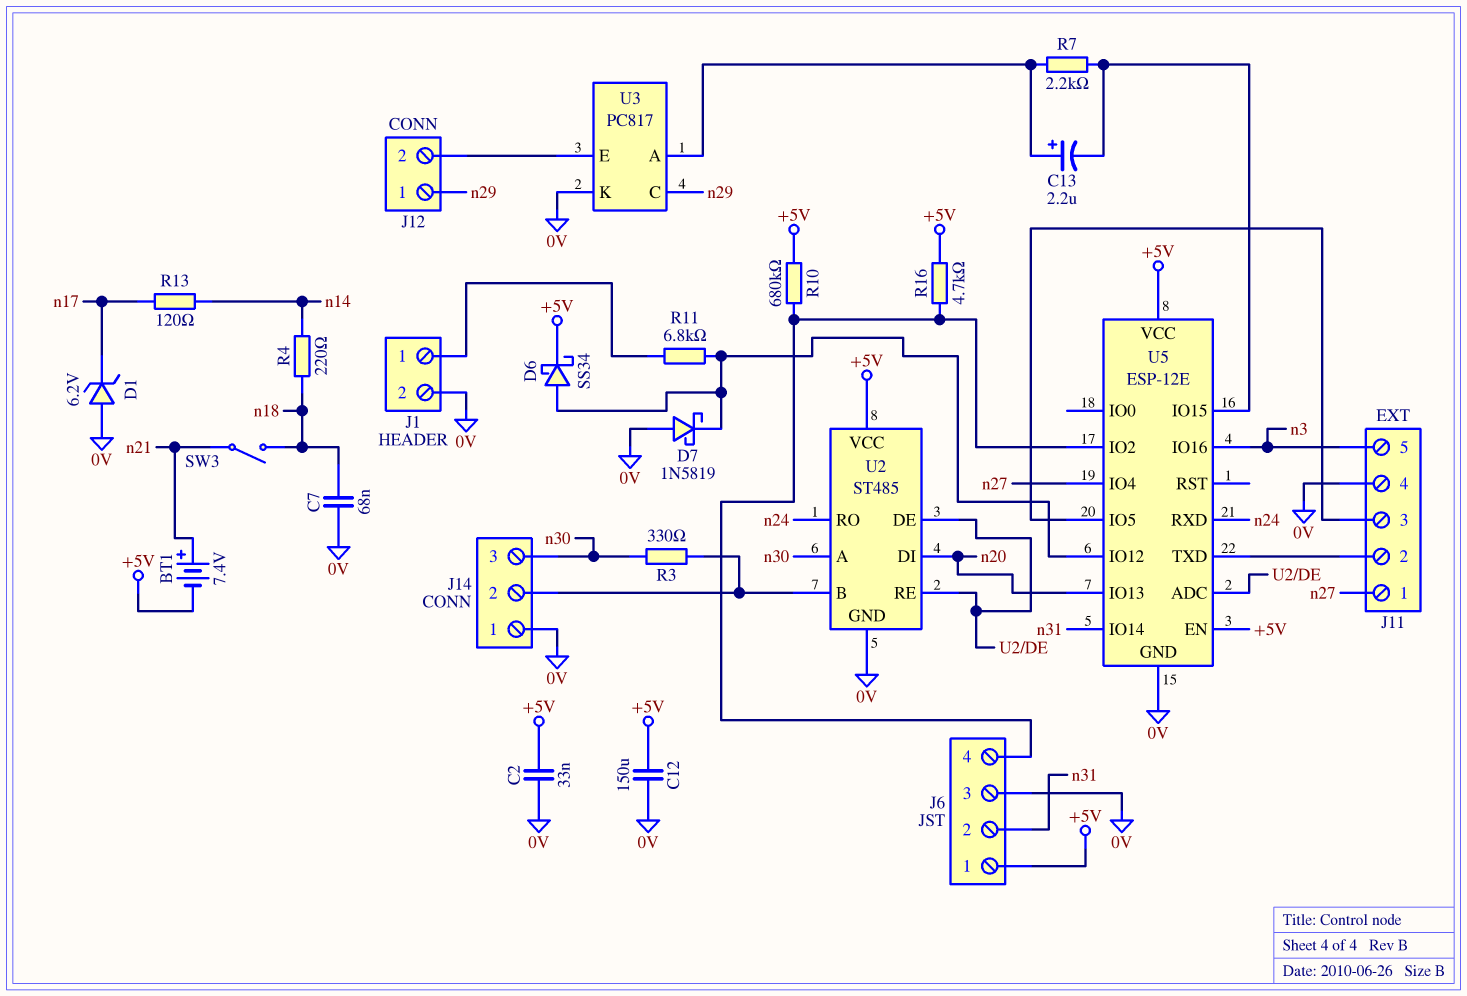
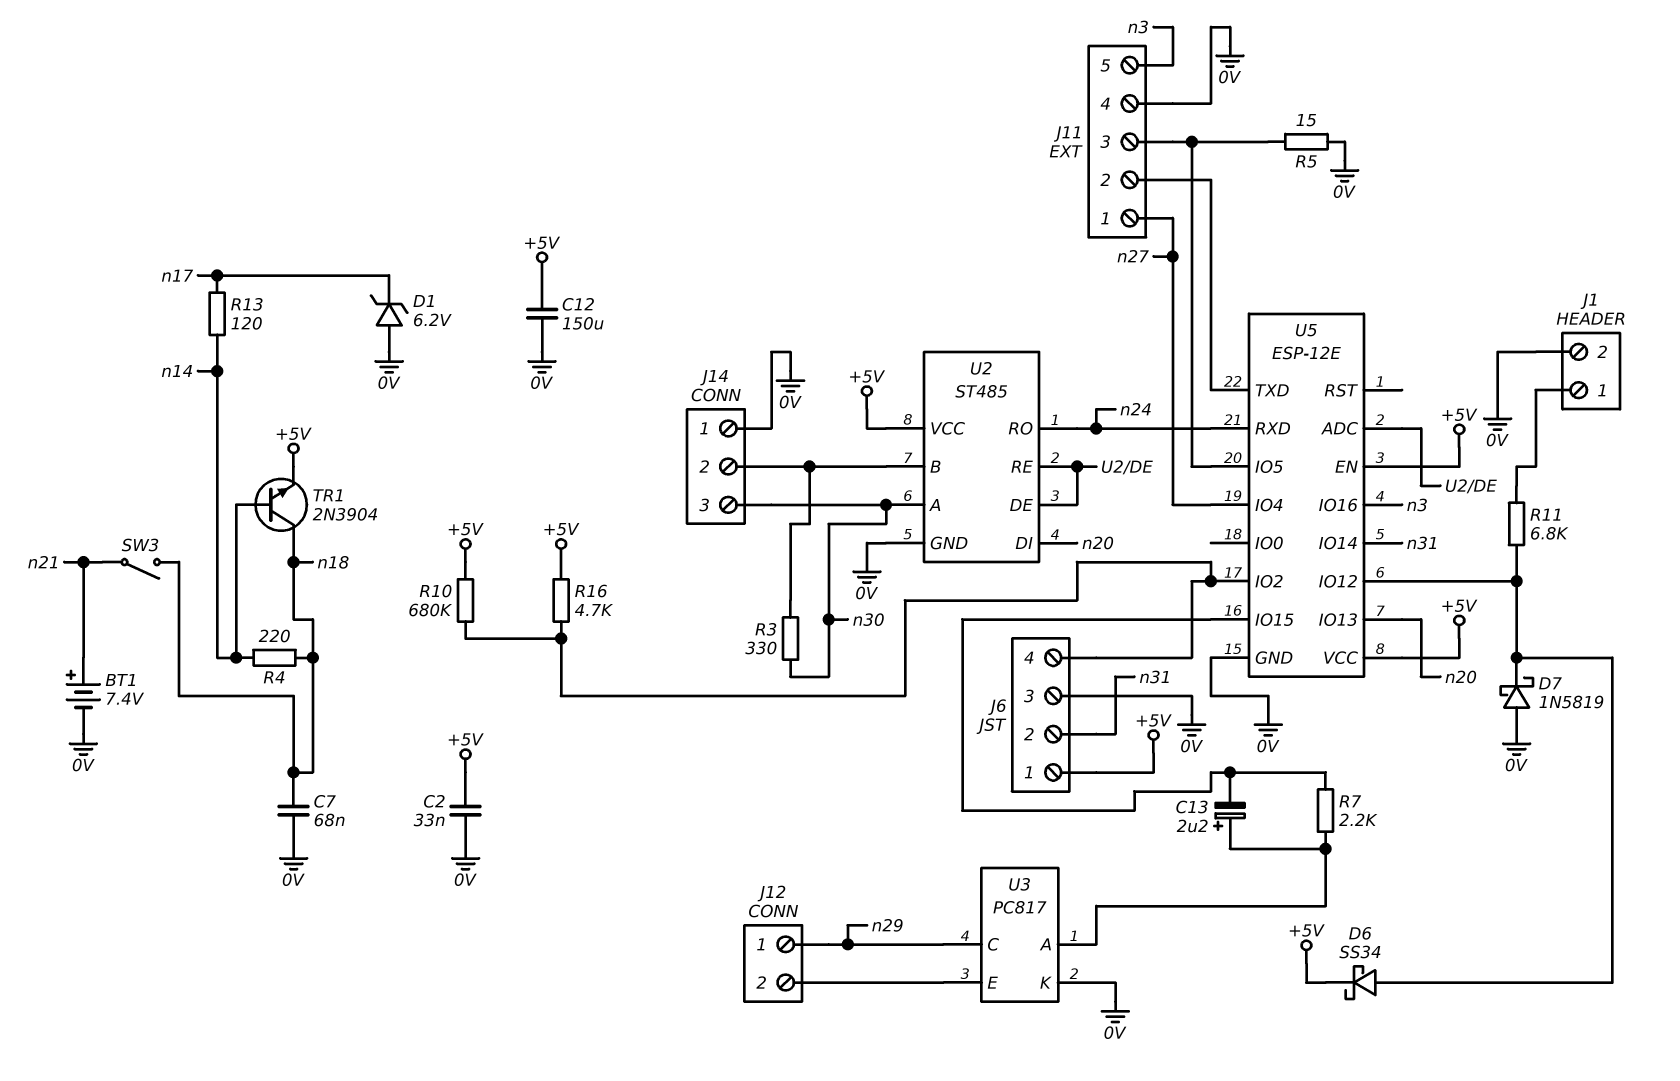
BT1: 7.4V (plus n21, minus +5V) -> 7.4V (plus n21, minus 0V)
R5: none -> 15 (0V, J11/3)
TR1: none -> NPN 2N3904 (B n14, C n18, E +5V)

